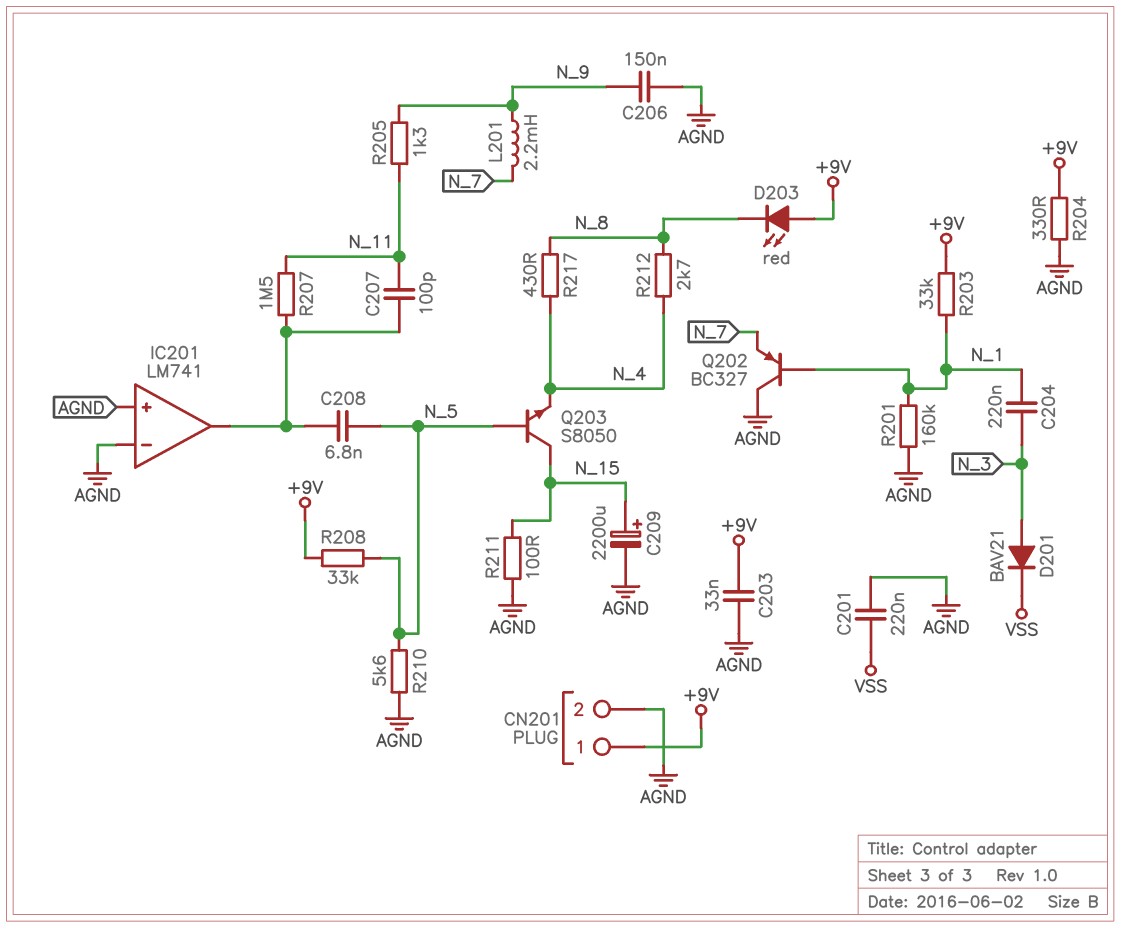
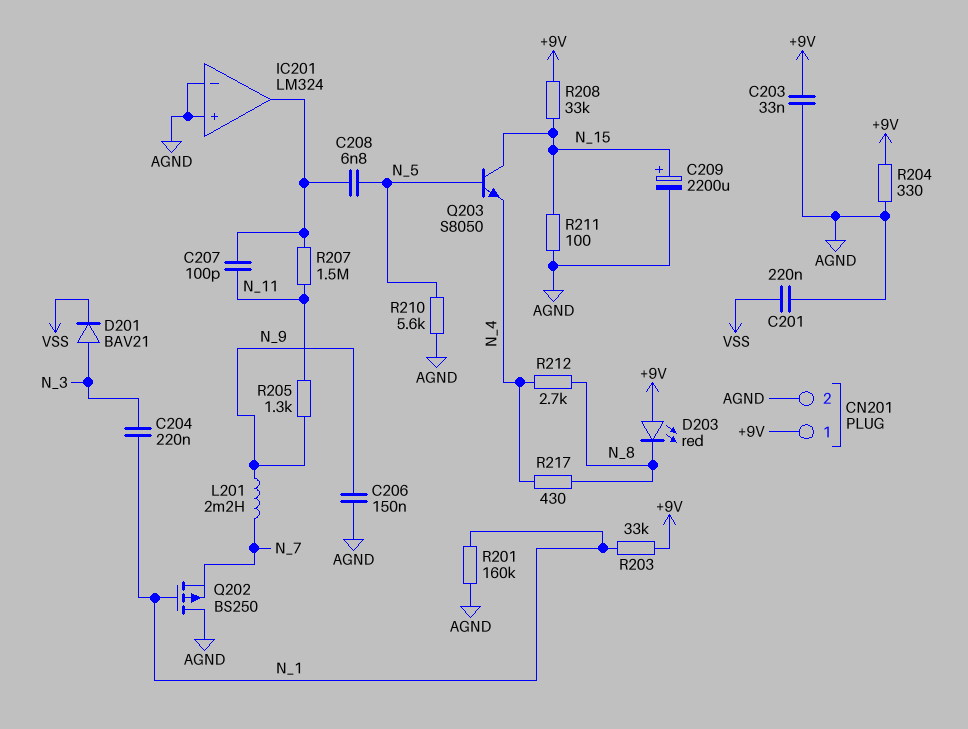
IC201: LM741 -> LM324
Q202: PNP BC327 (B N_1, C AGND, E N_7) -> PMOS BS250 (G N_1, D AGND, S N_7)
R208: 33k (+9V, N_5) -> 33k (+9V, N_15)

